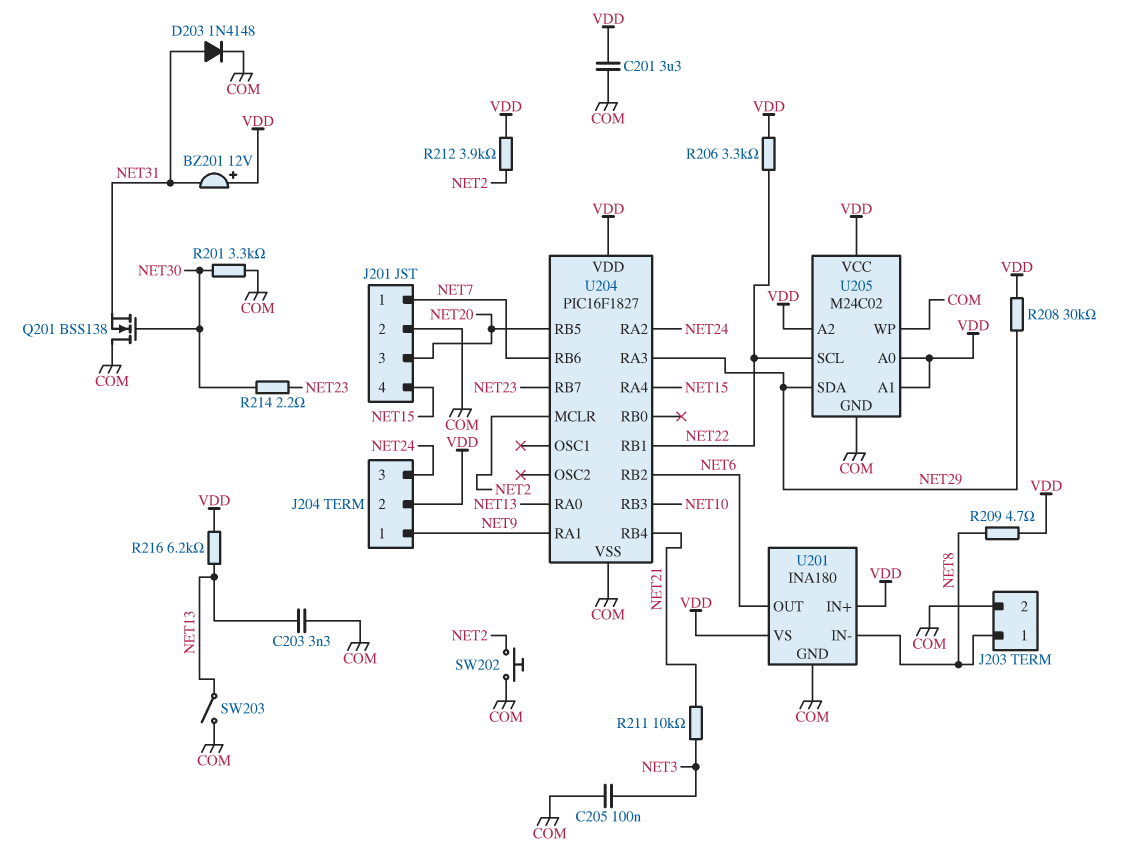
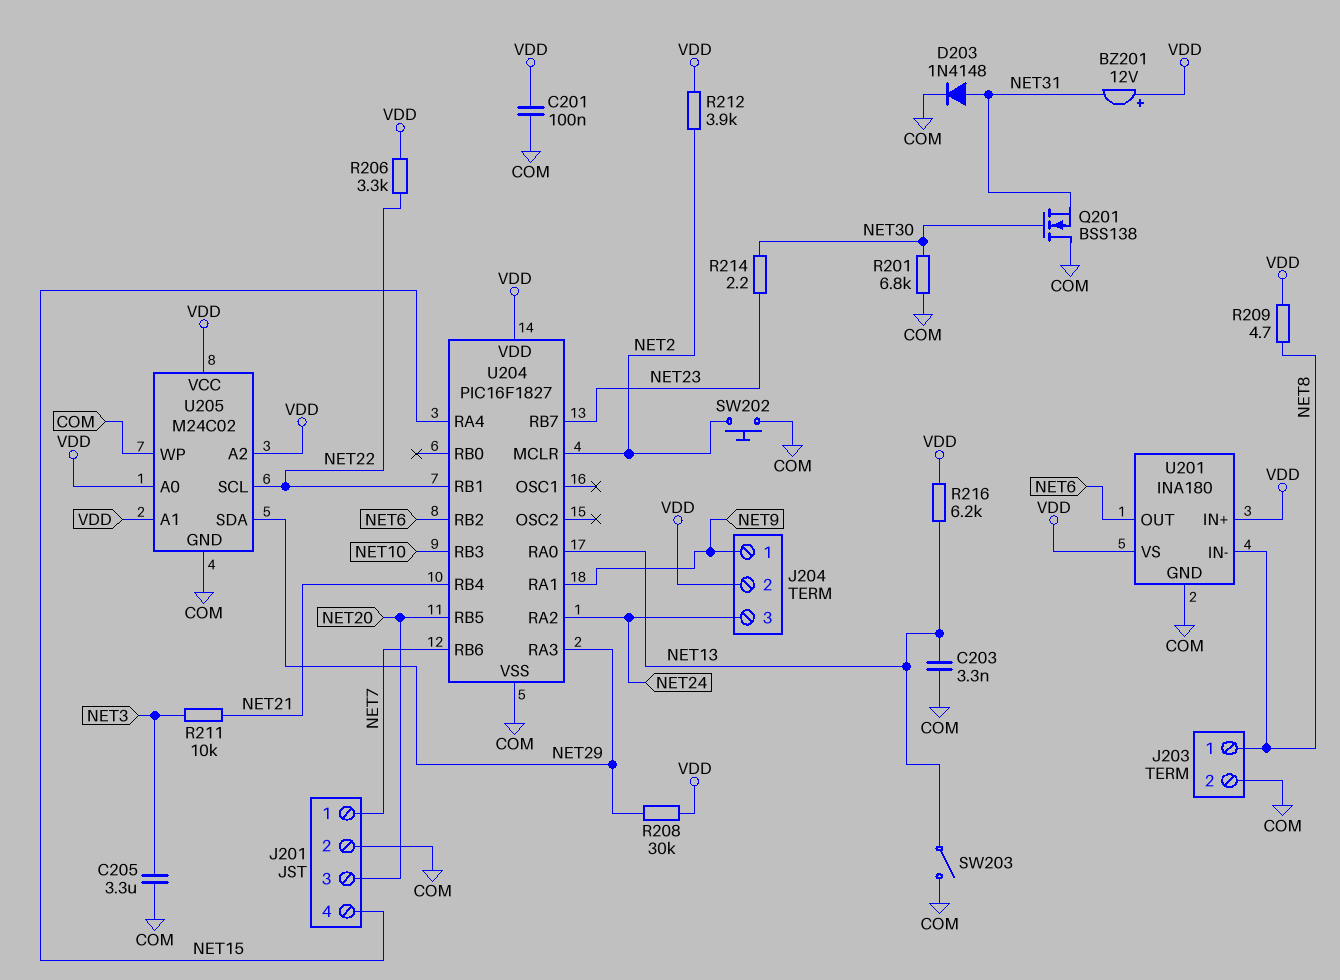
C201: 3.3uF (COM, VDD) -> 100nF (COM, VDD)
C205: 100nF (COM, NET3) -> 3.3uF (COM, NET3)
R201: 3.3k (COM, NET30) -> 6.8k (COM, NET30)

